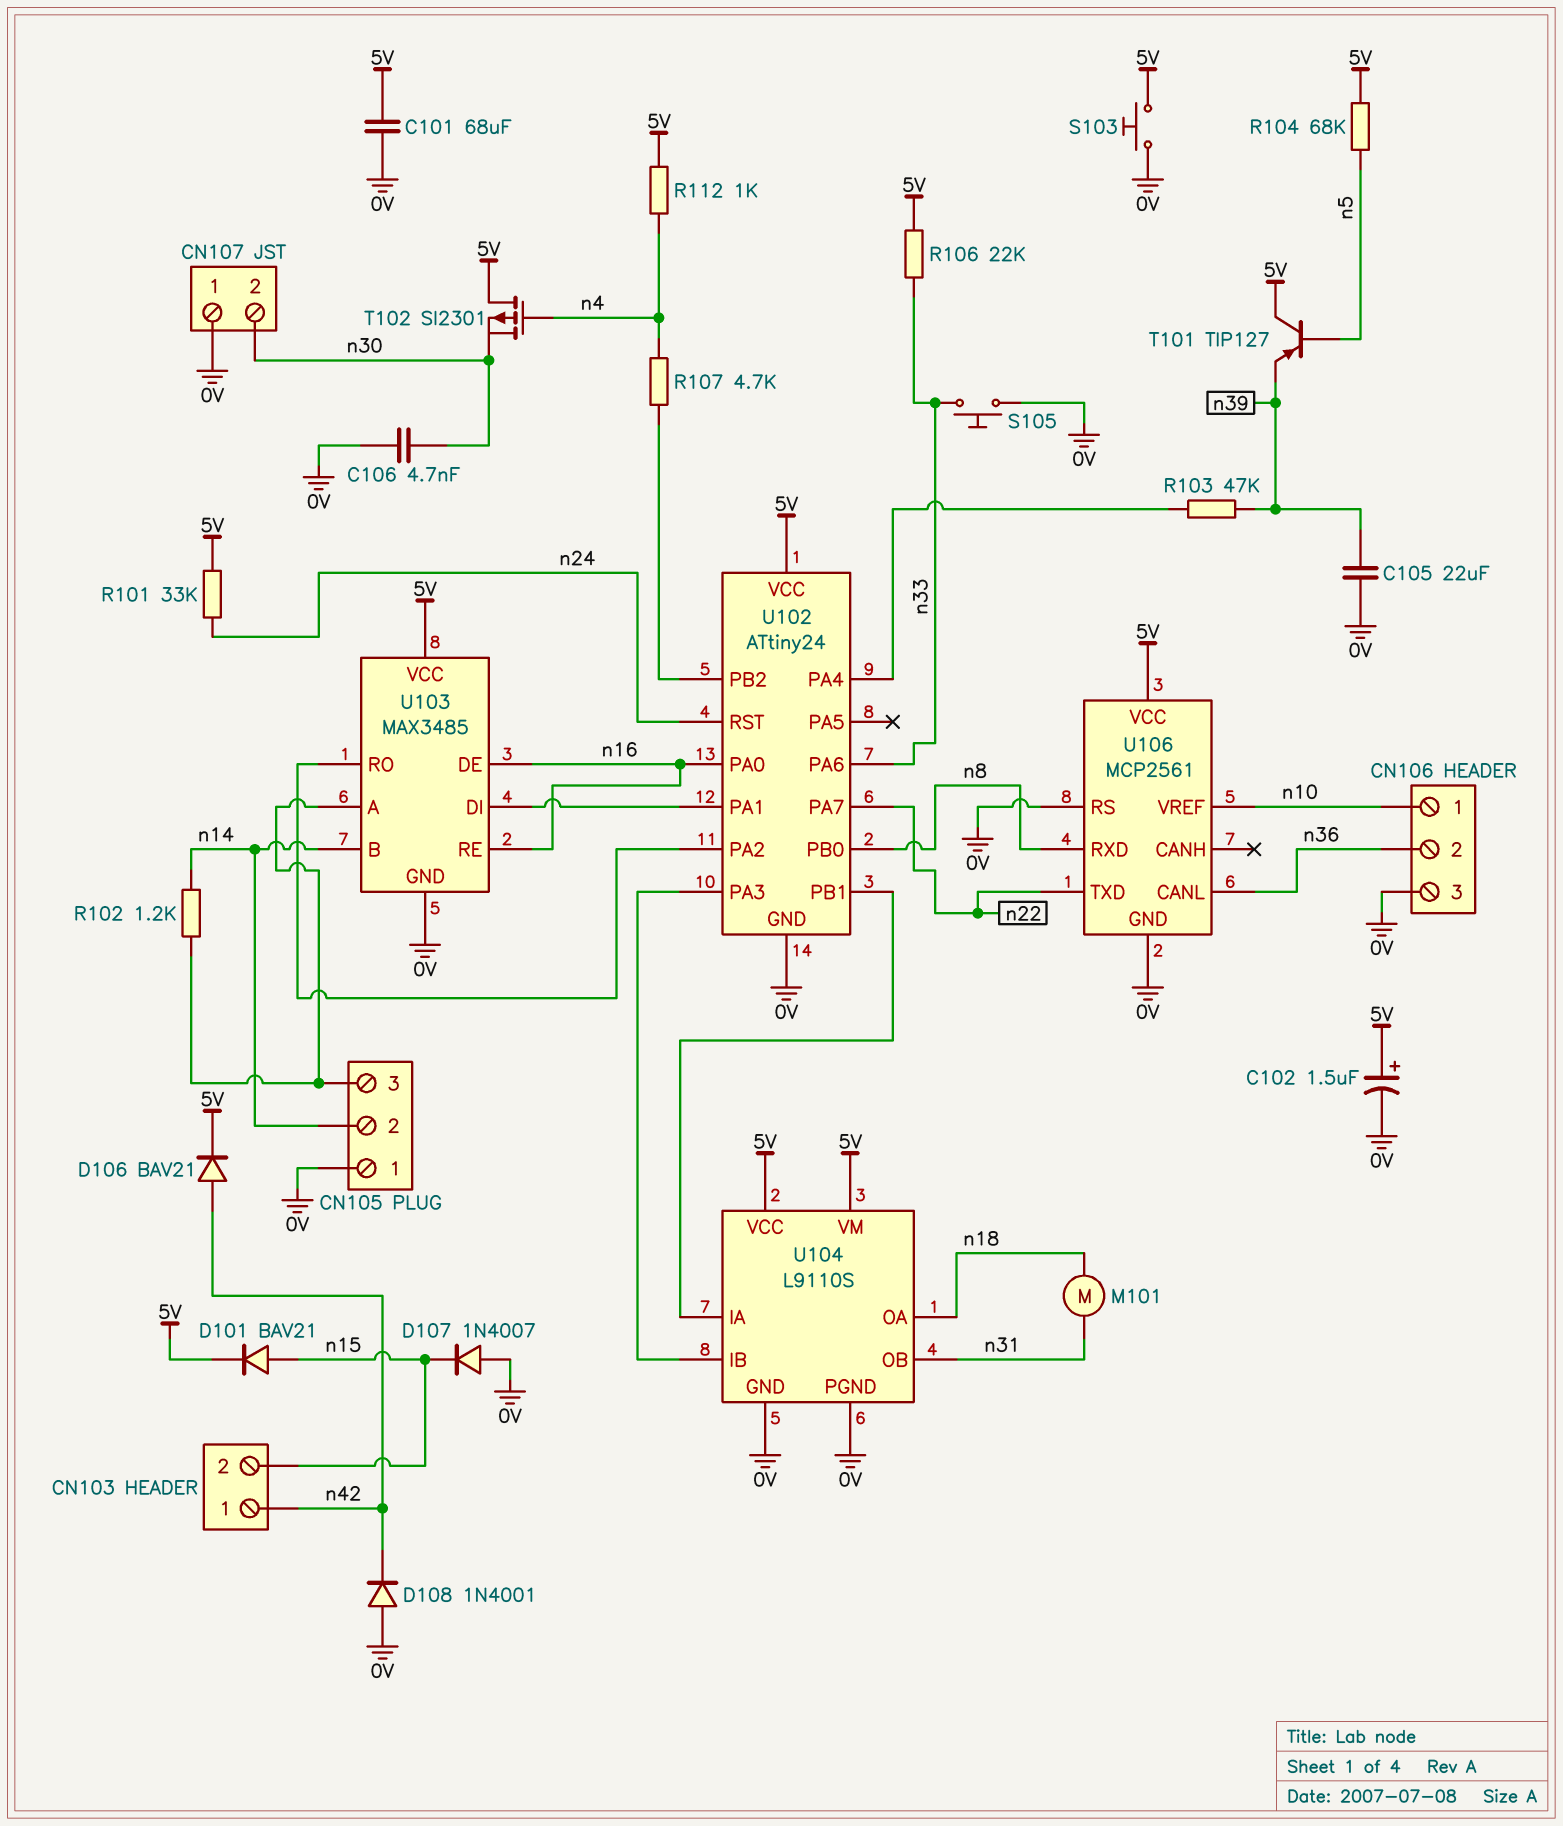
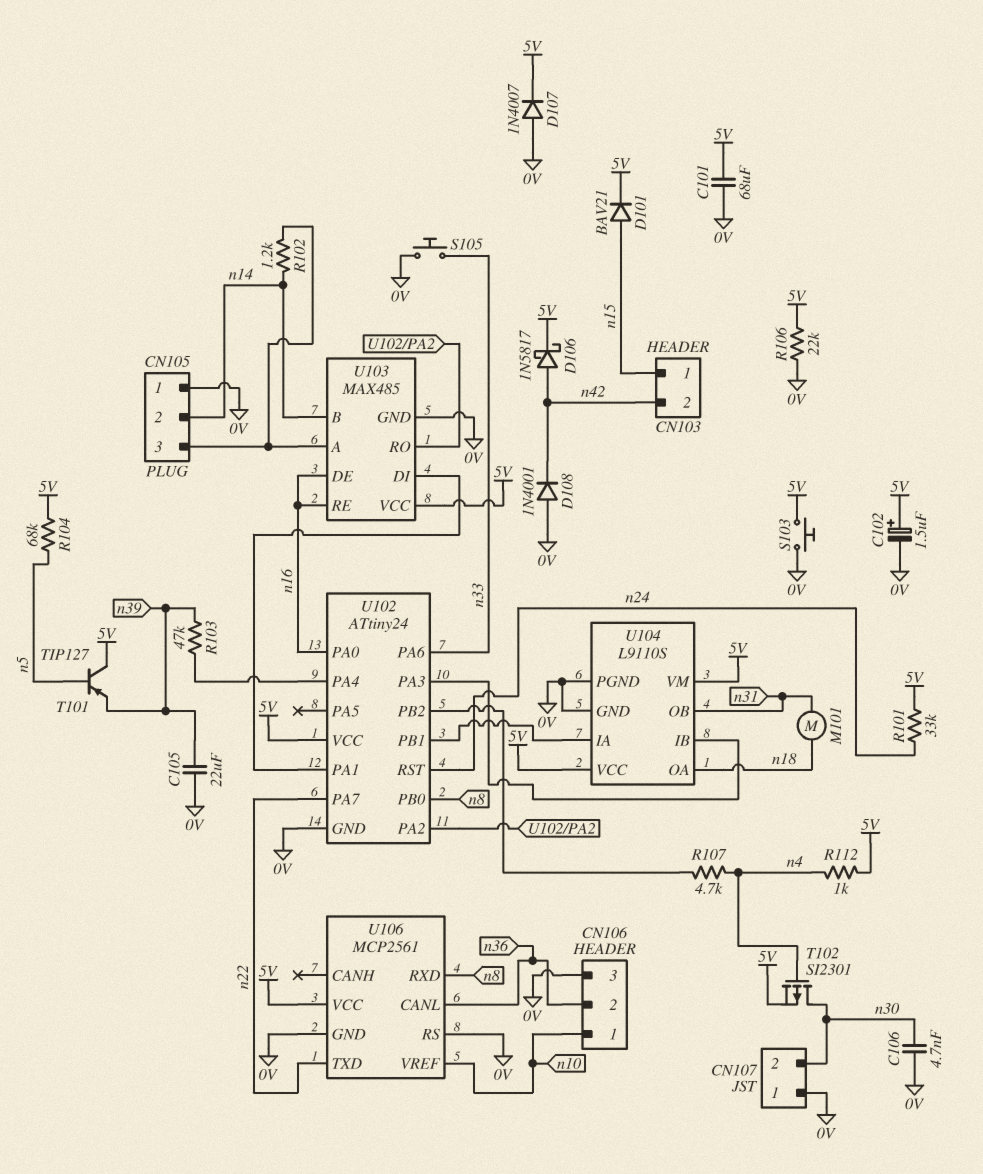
CN103 pin 1: n42 -> n15
CN103 pin 2: n15 -> n42
D106: diode BAV21 (A n42, K 5V) -> schottky 1N5817 (A n42, K 5V)
D107: diode 1N4007 (A 0V, K n15) -> diode 1N4007 (A 0V, K 5V)
R106: 22k (5V, n33) -> 22k (0V, 5V)
T102: PMOS SI2301 (G n4, D 5V, S n30) -> PMOS SI2301 (G n4, D n30, S 5V)
U103: MAX3485 -> MAX485

